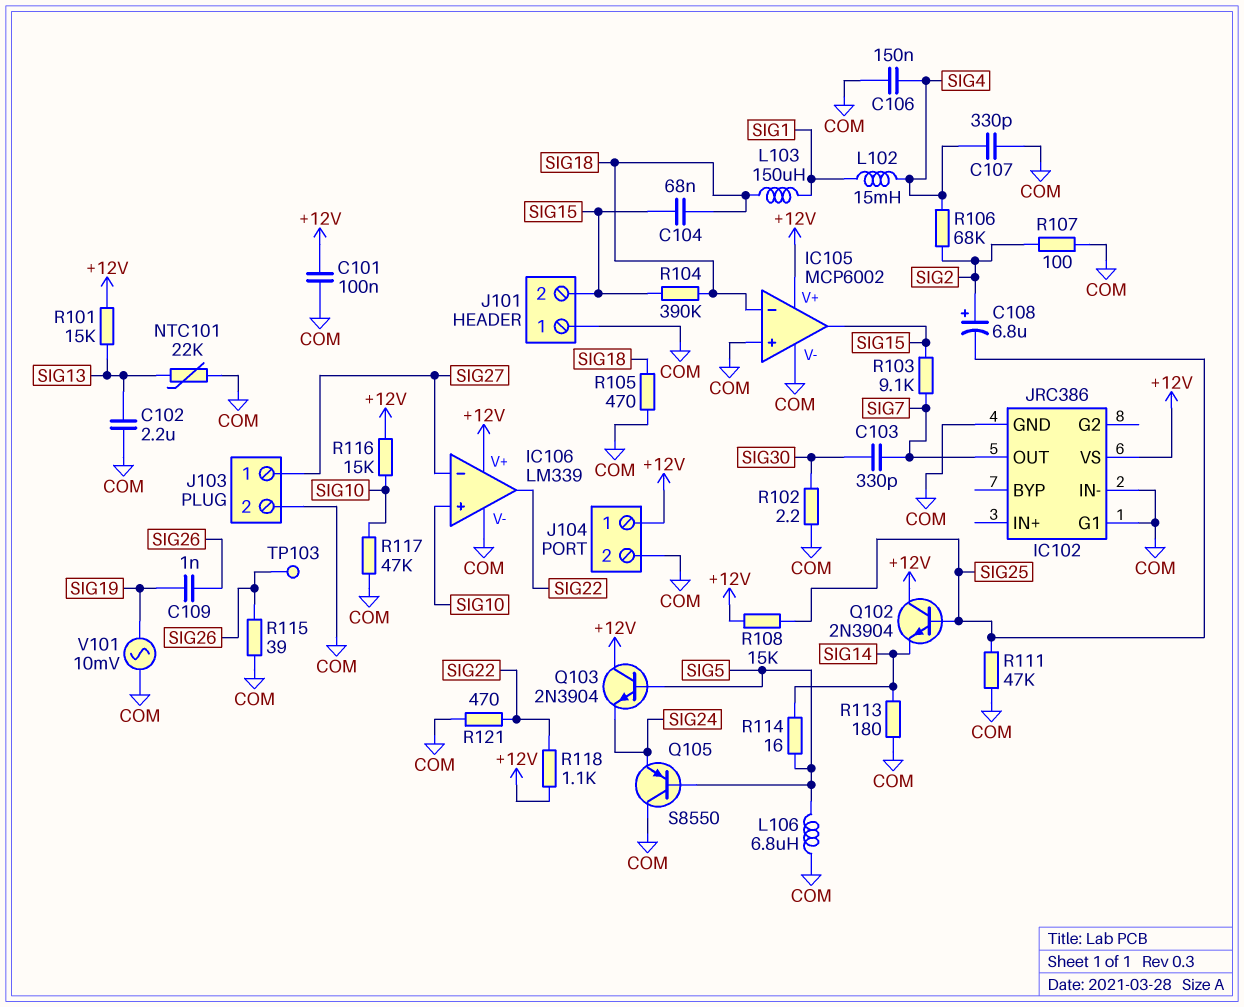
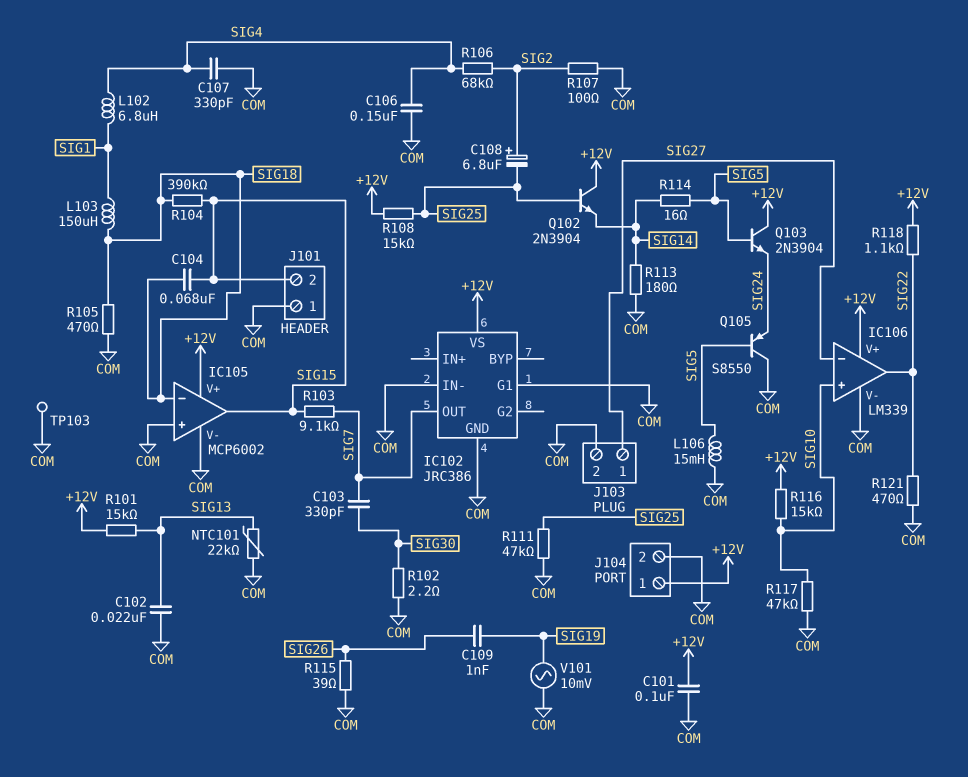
C102: 2.2uF (COM, SIG13) -> 22nF (COM, SIG13)
L102: 15mH (SIG1, SIG4) -> 6.8uH (SIG1, SIG4)
L106: 6.8uH (COM, SIG5) -> 15mH (COM, SIG5)
TP103: test point (SIG26) -> test point (COM)

